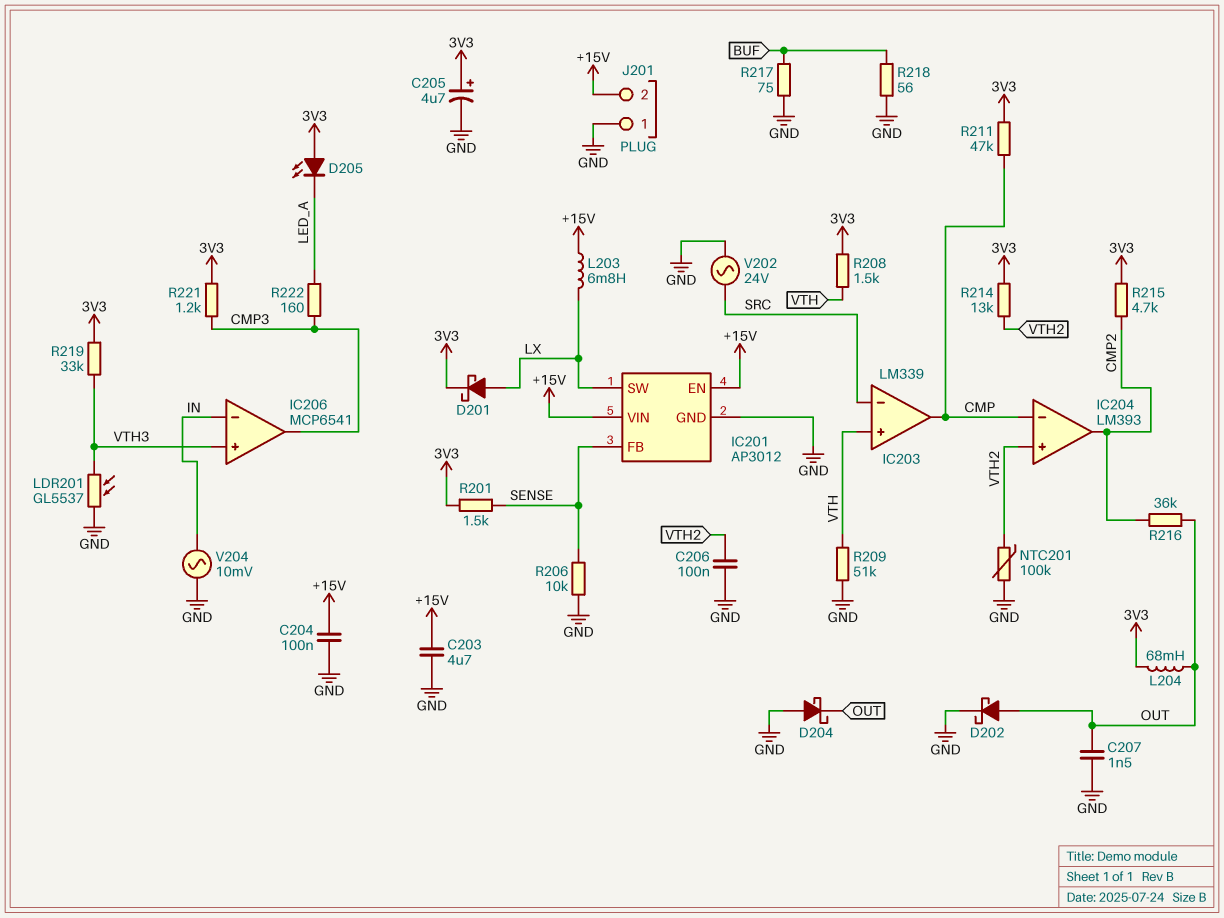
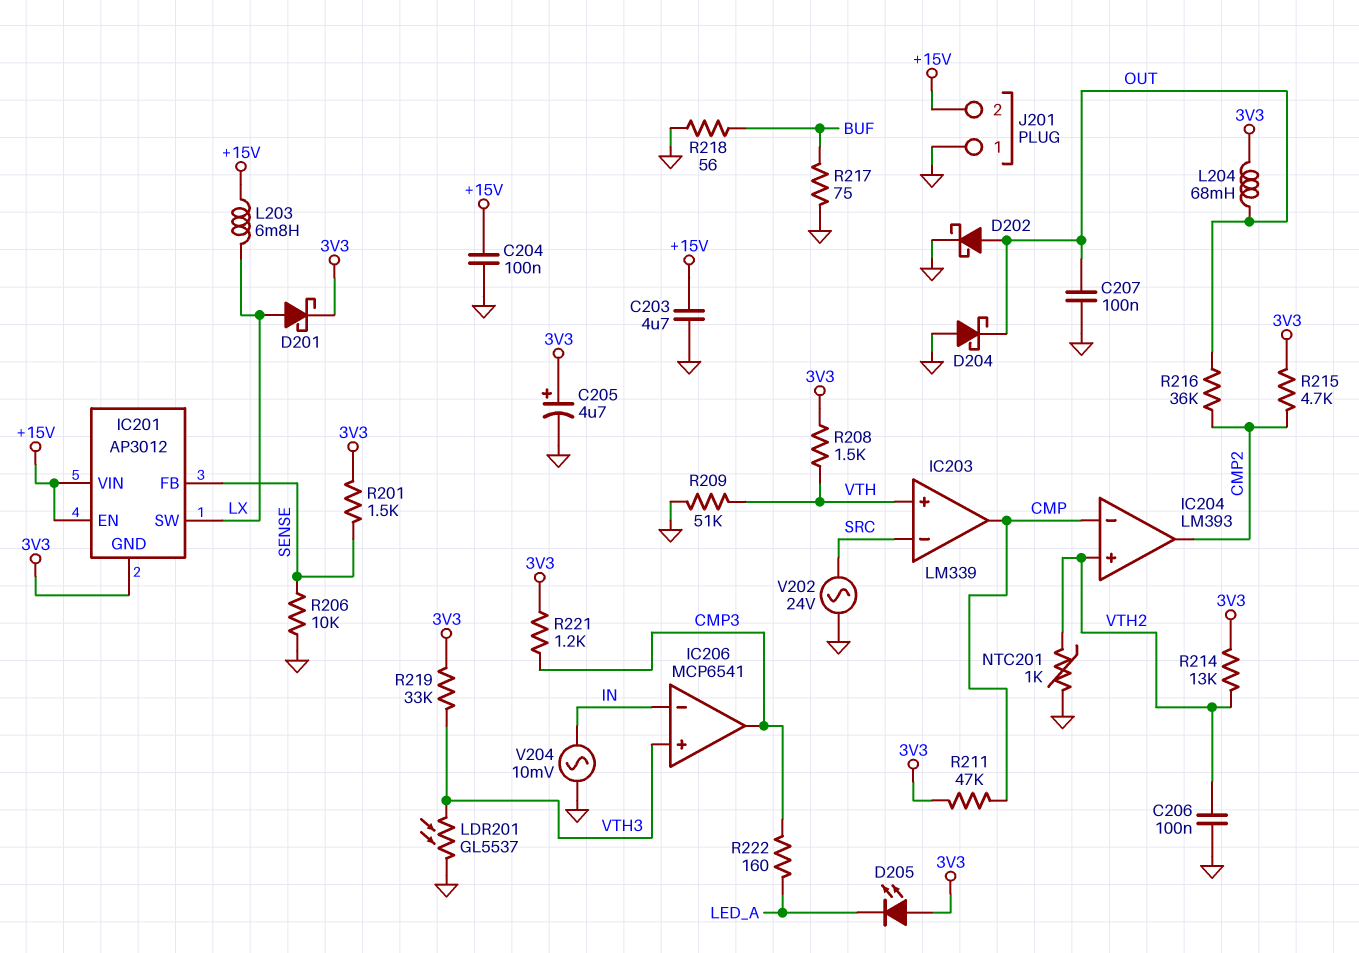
C207: 1.5nF (GND, OUT) -> 100nF (GND, OUT)
IC201 pin GND: GND -> 3V3
NTC201: 100k (GND, VTH2) -> 1k (GND, VTH2)

